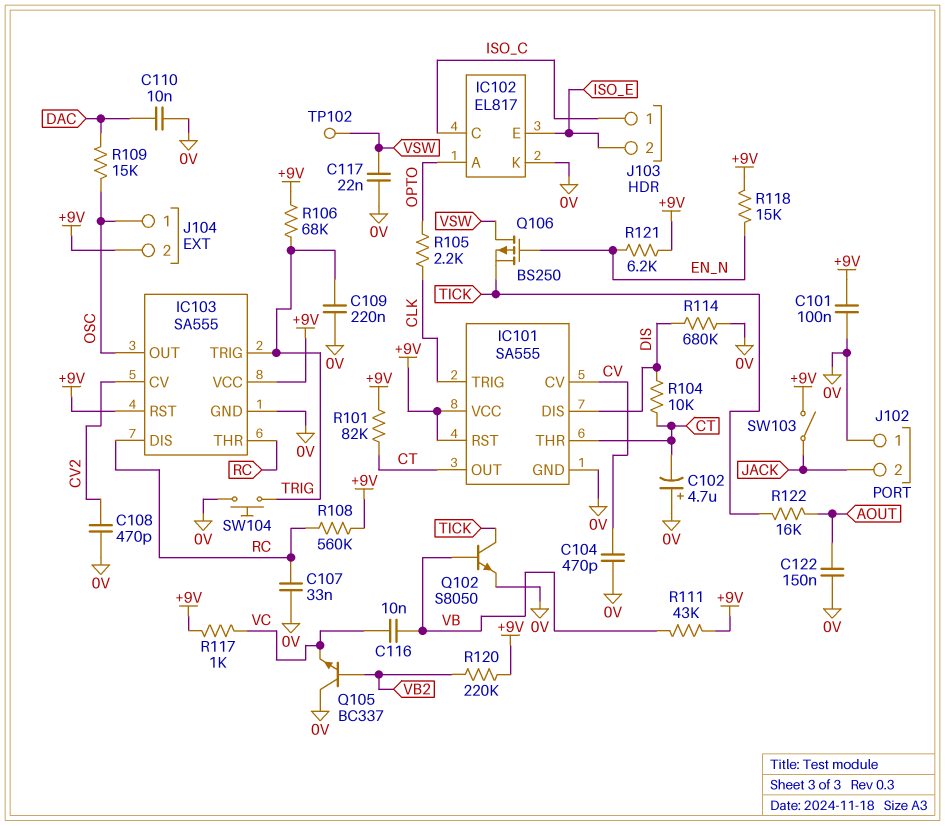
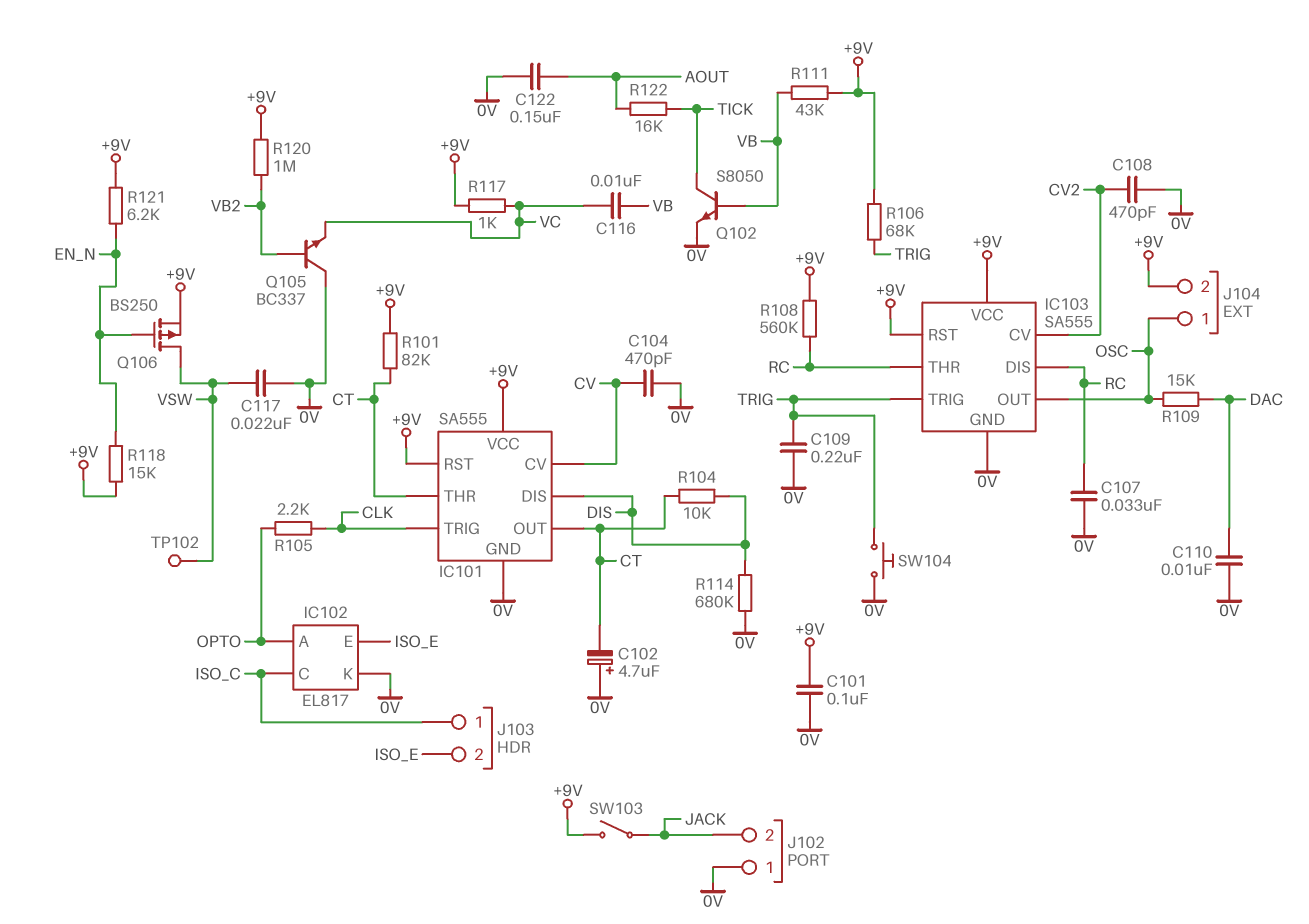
Q106: PMOS BS250 (G EN_N, D VSW, S TICK) -> PMOS BS250 (G EN_N, D VSW, S +9V)
R120: 220k (+9V, VB2) -> 1M (+9V, VB2)

